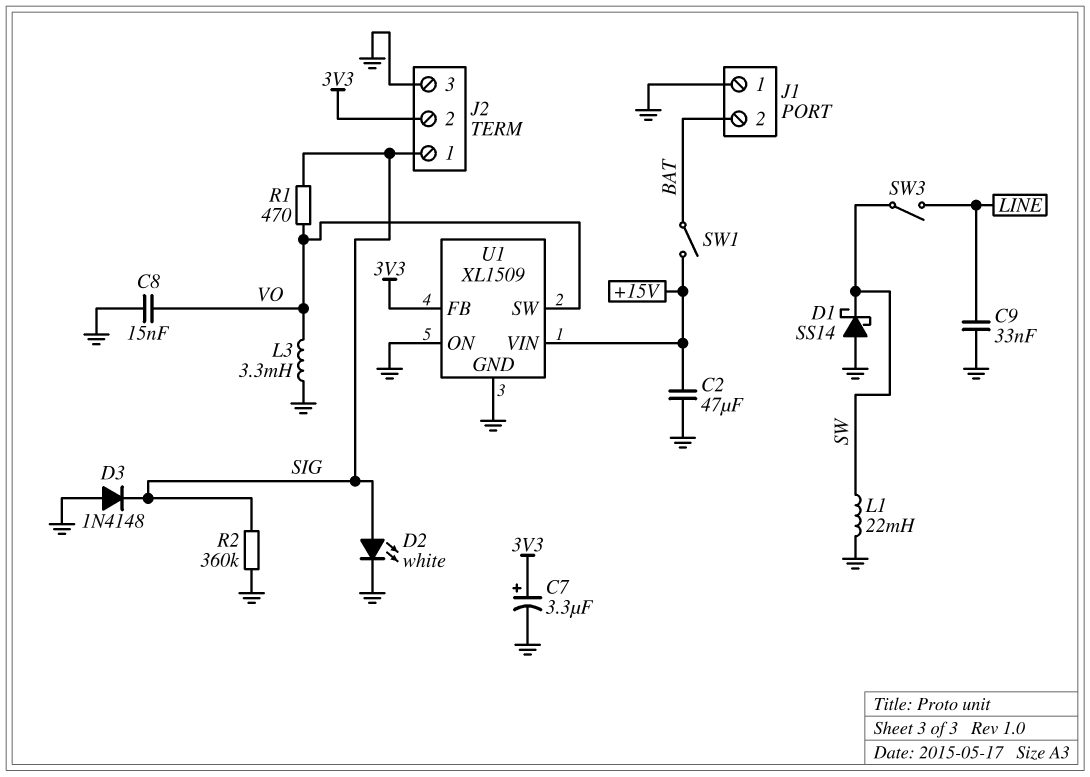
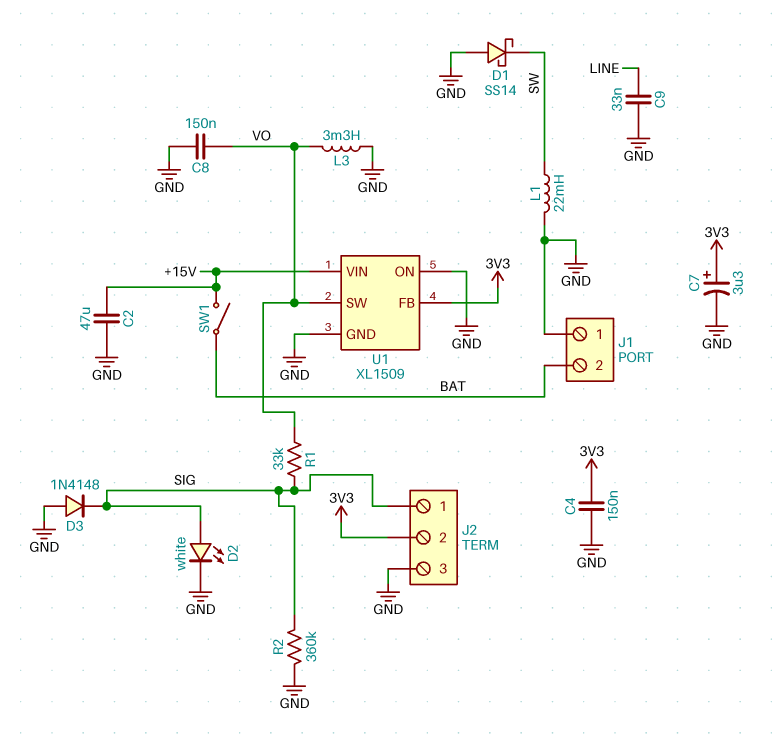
C4: none -> 150nF (3V3, GND)
C8: 15nF (GND, VO) -> 150nF (GND, VO)
R1: 470 (SIG, VO) -> 33k (SIG, VO)
SW3: switch (LINE, SW) -> none

